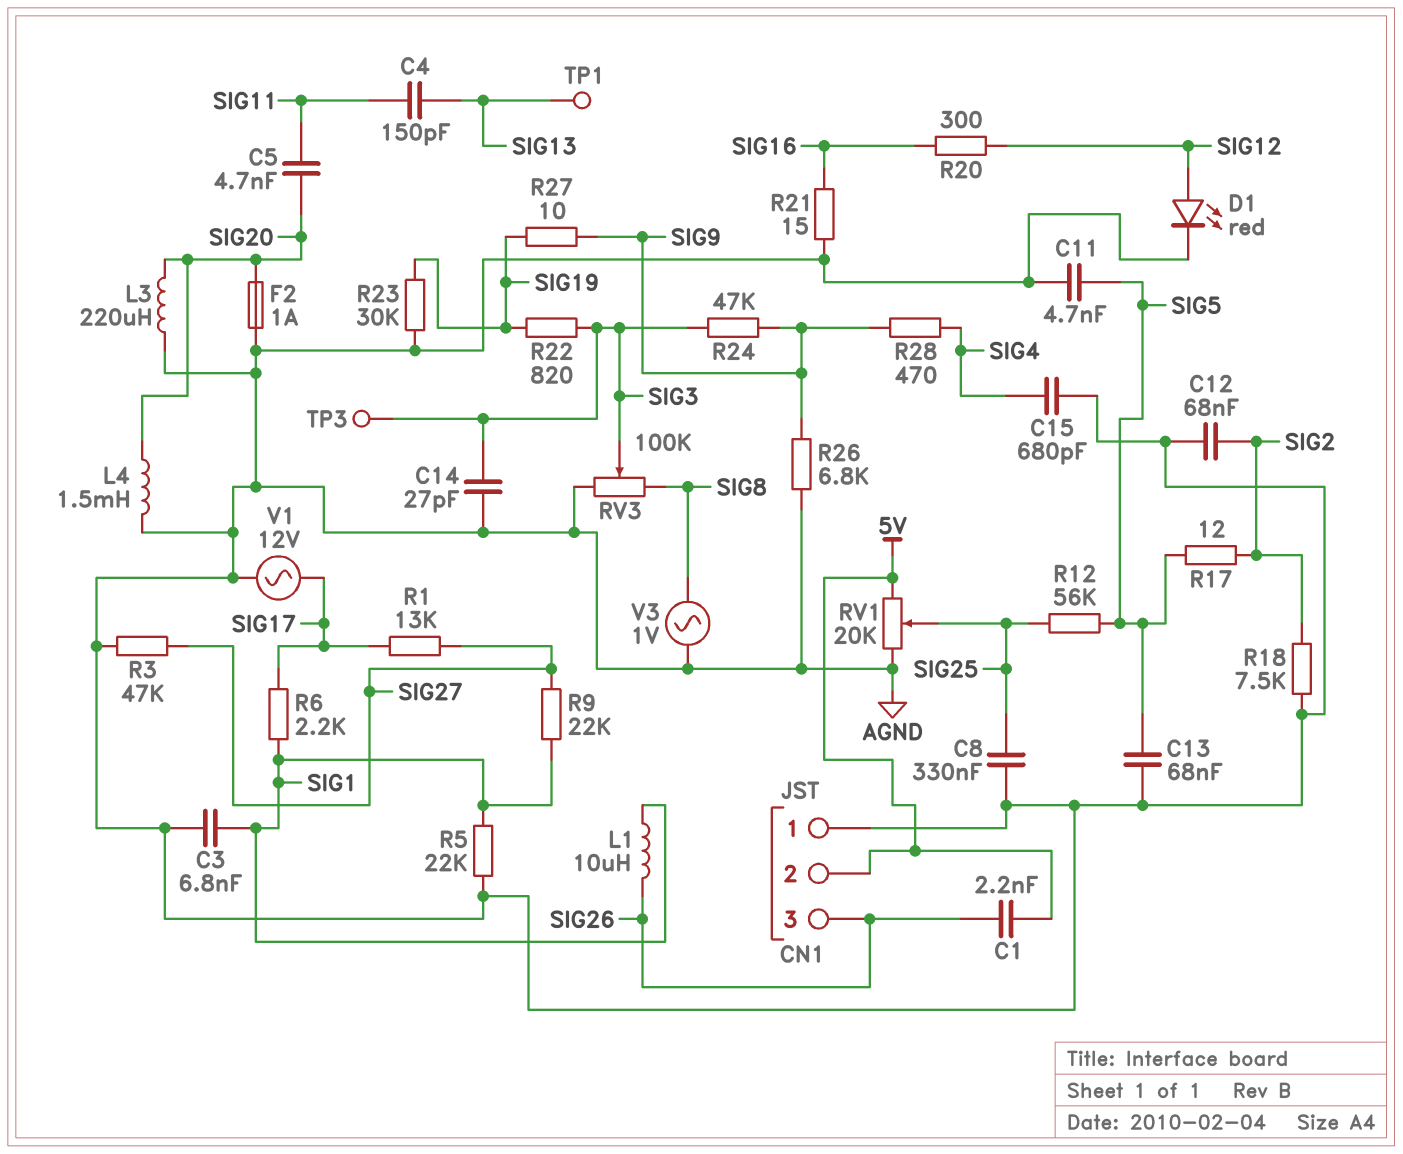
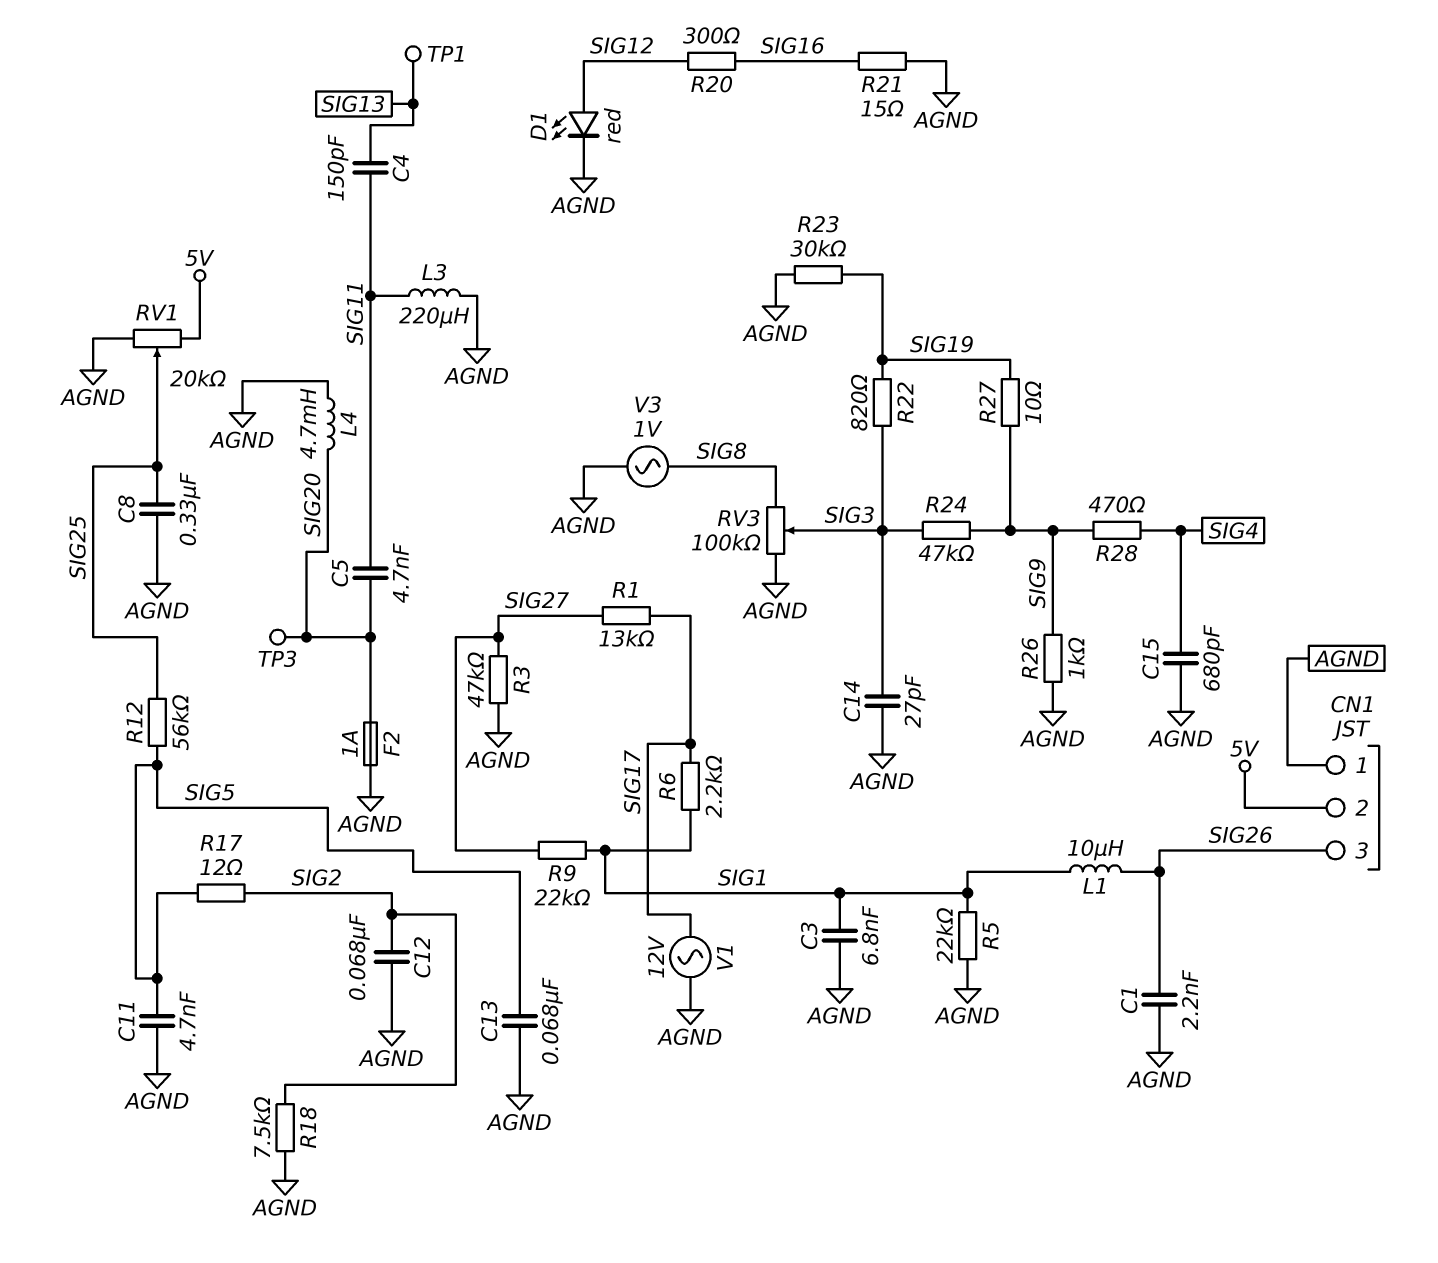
C1: 2.2nF (5V, SIG26) -> 2.2nF (AGND, SIG26)
L3: 220uH (AGND, SIG20) -> 220uH (AGND, SIG11)
L4: 1.5mH (AGND, SIG20) -> 4.7mH (AGND, SIG20)
R26: 6.8k (AGND, SIG9) -> 1k (AGND, SIG9)
TP3: test point (SIG3) -> test point (SIG20)

